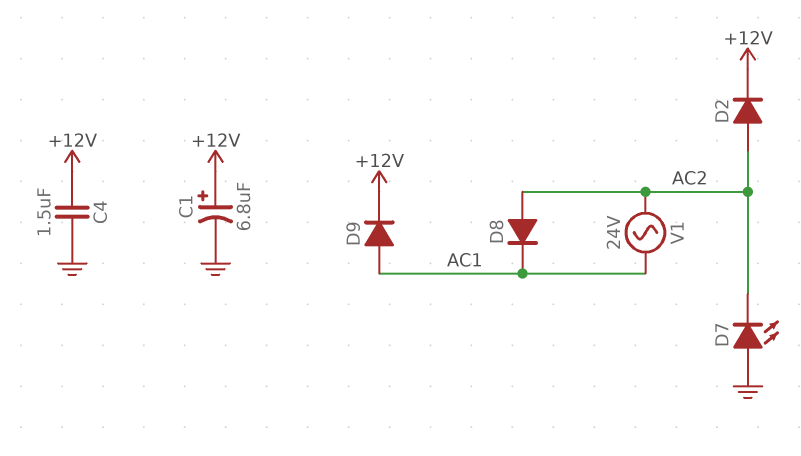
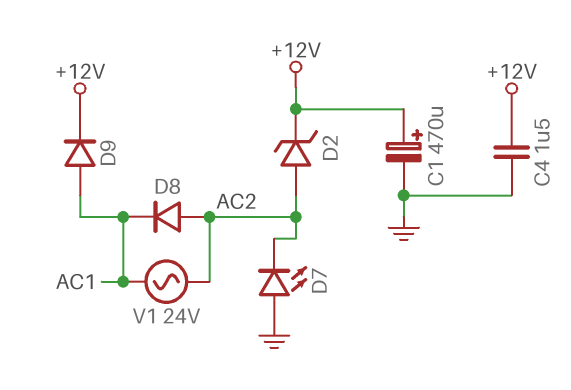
C1: 6.8uF (plus +12V, minus GND) -> 470uF (plus +12V, minus GND)
D2: diode (A AC2, K +12V) -> zener (A AC2, K +12V)

